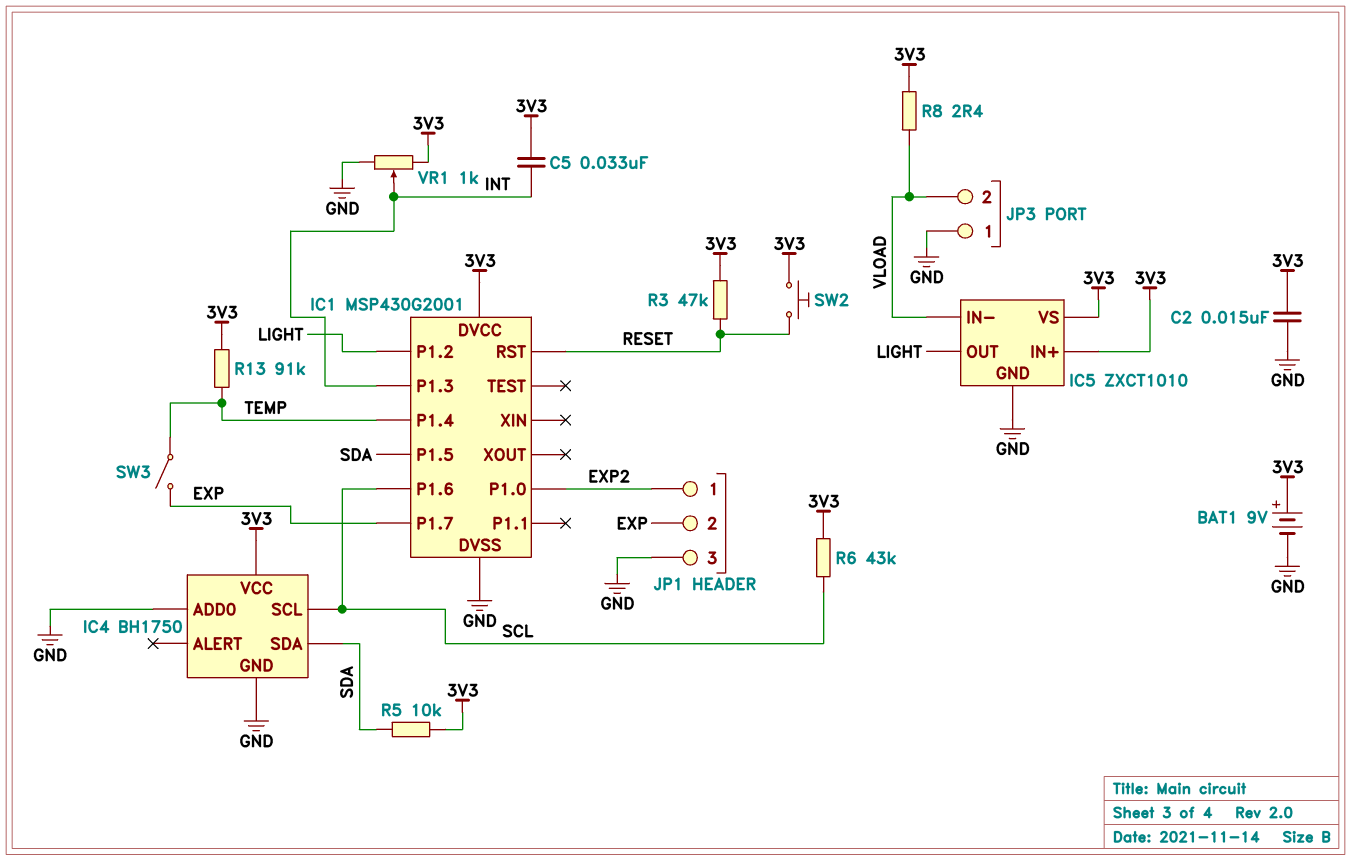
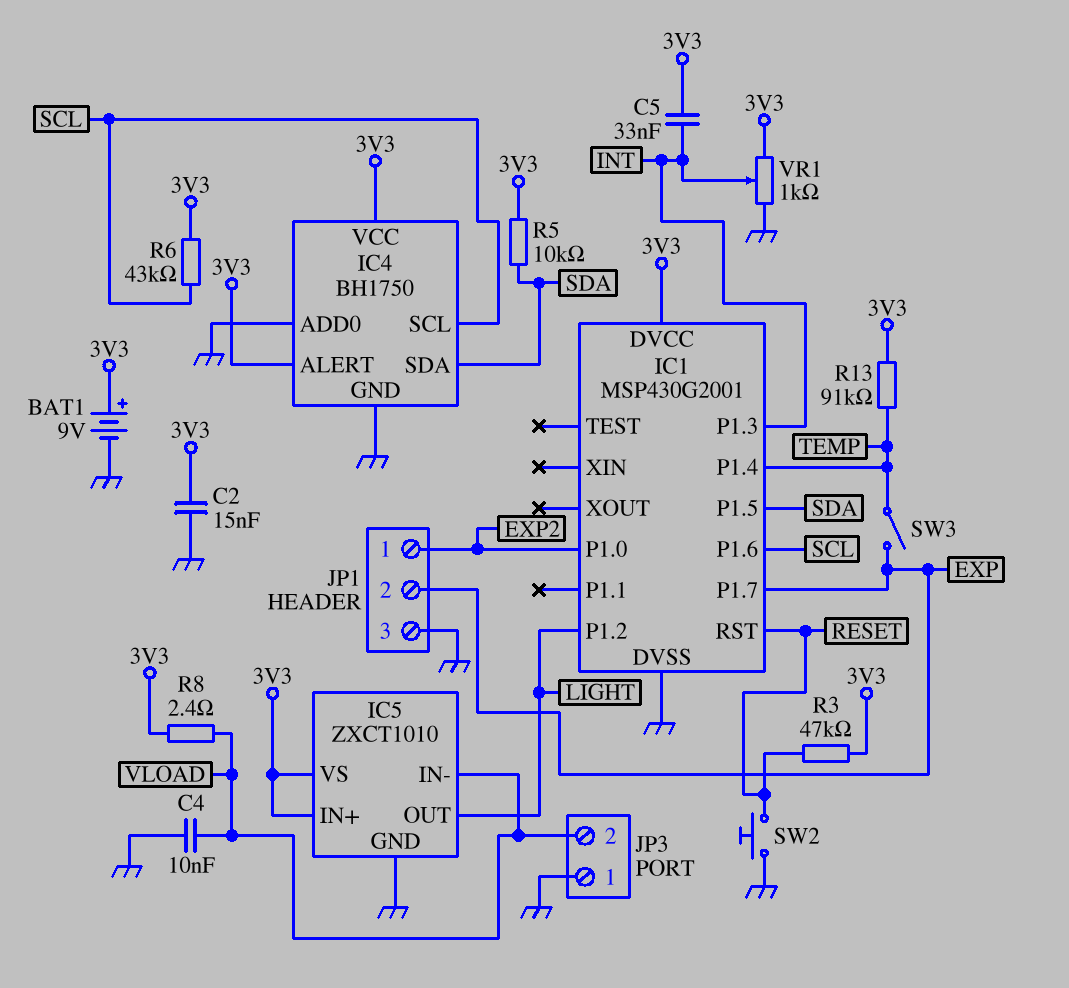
C4: none -> 10nF (GND, VLOAD)
IC4 pin ALERT: none -> 3V3
SW2: button (3V3, RESET) -> button (GND, RESET)

